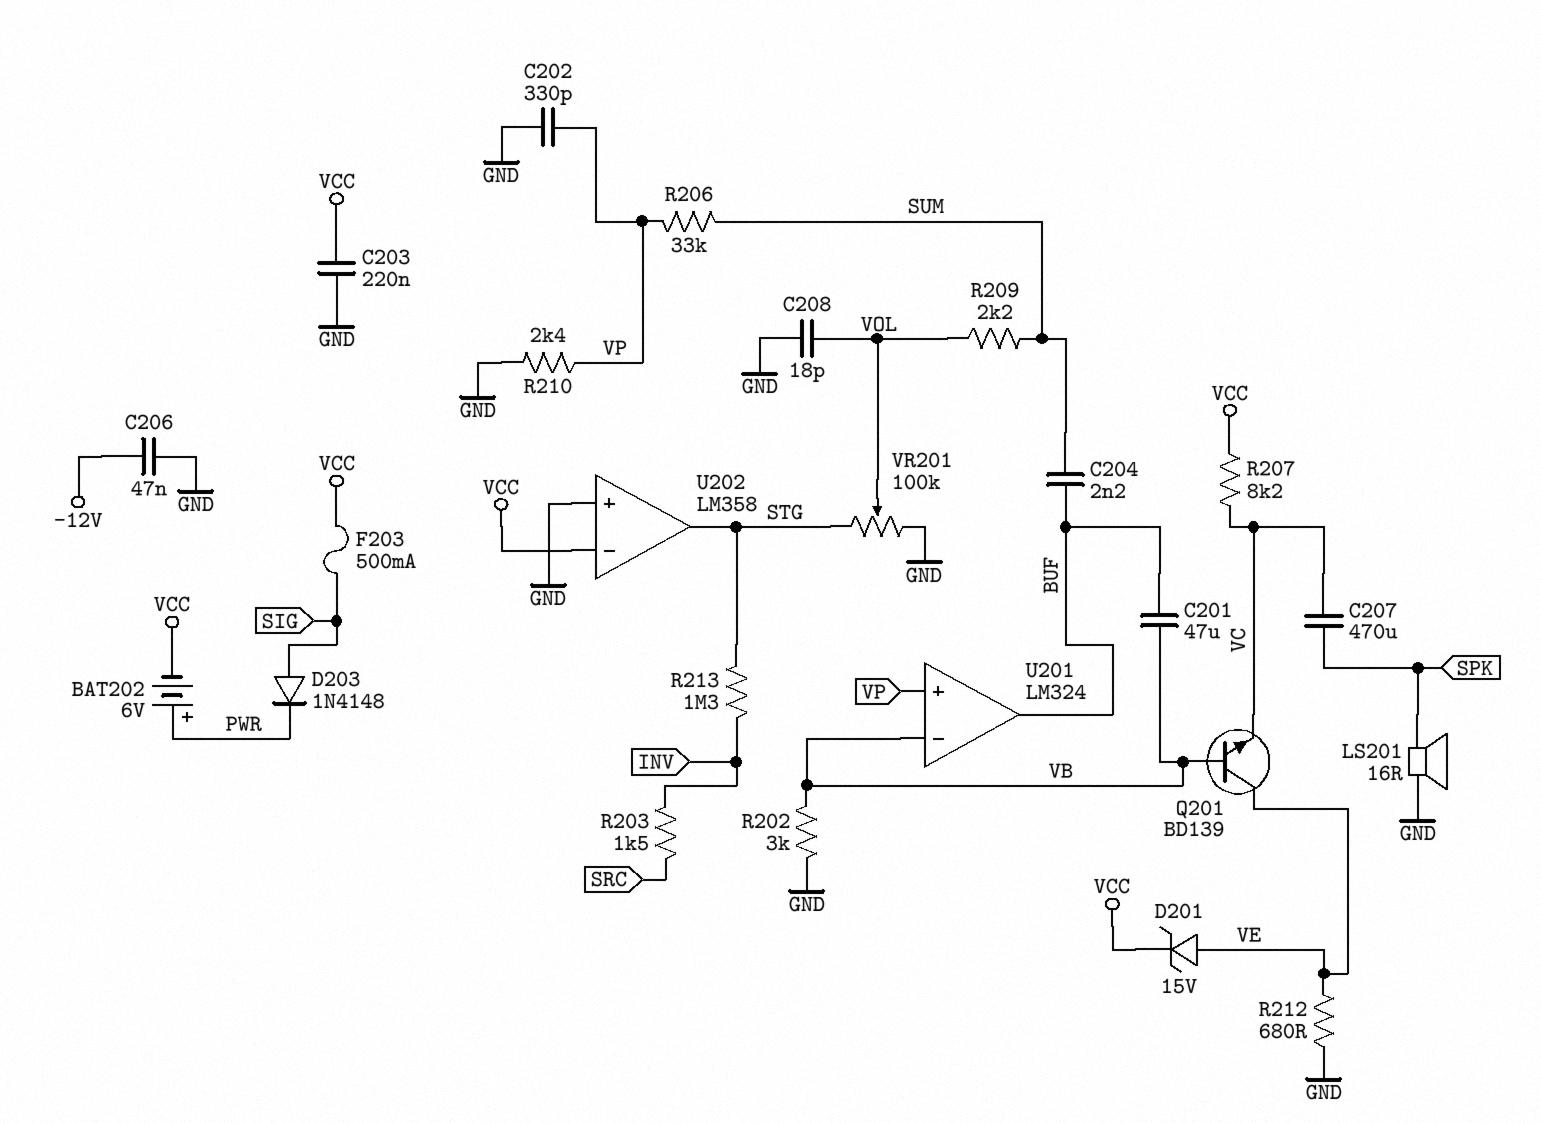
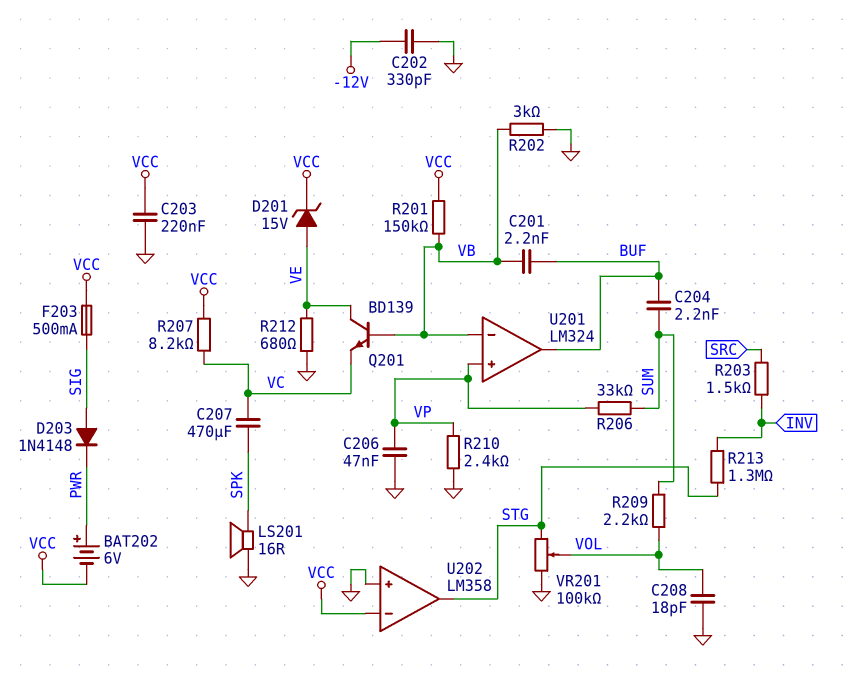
C201: 47uF (BUF, VB) -> 2.2nF (BUF, VB)
C202: 330pF (GND, VP) -> 330pF (-12V, GND)
C206: 47nF (-12V, GND) -> 47nF (GND, VP)
R201: none -> 150k (VB, VCC)

